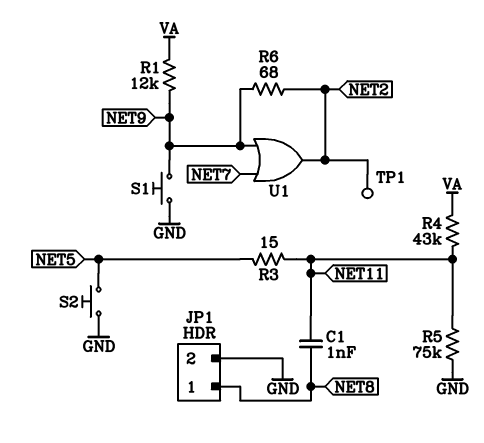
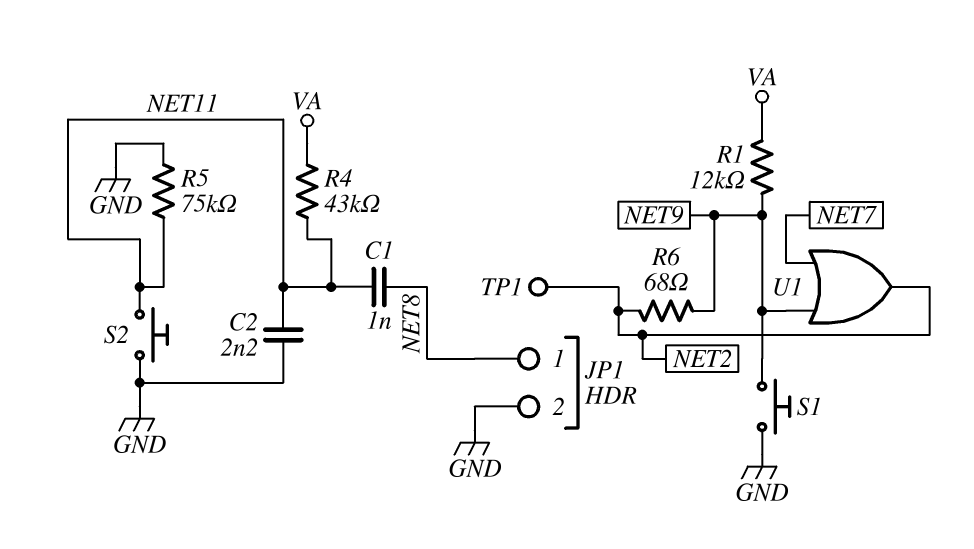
C2: none -> 2.2nF (GND, NET11)
R3: 15 (NET5, NET11) -> none
S2: button (GND, NET5) -> button (GND, NET11)

